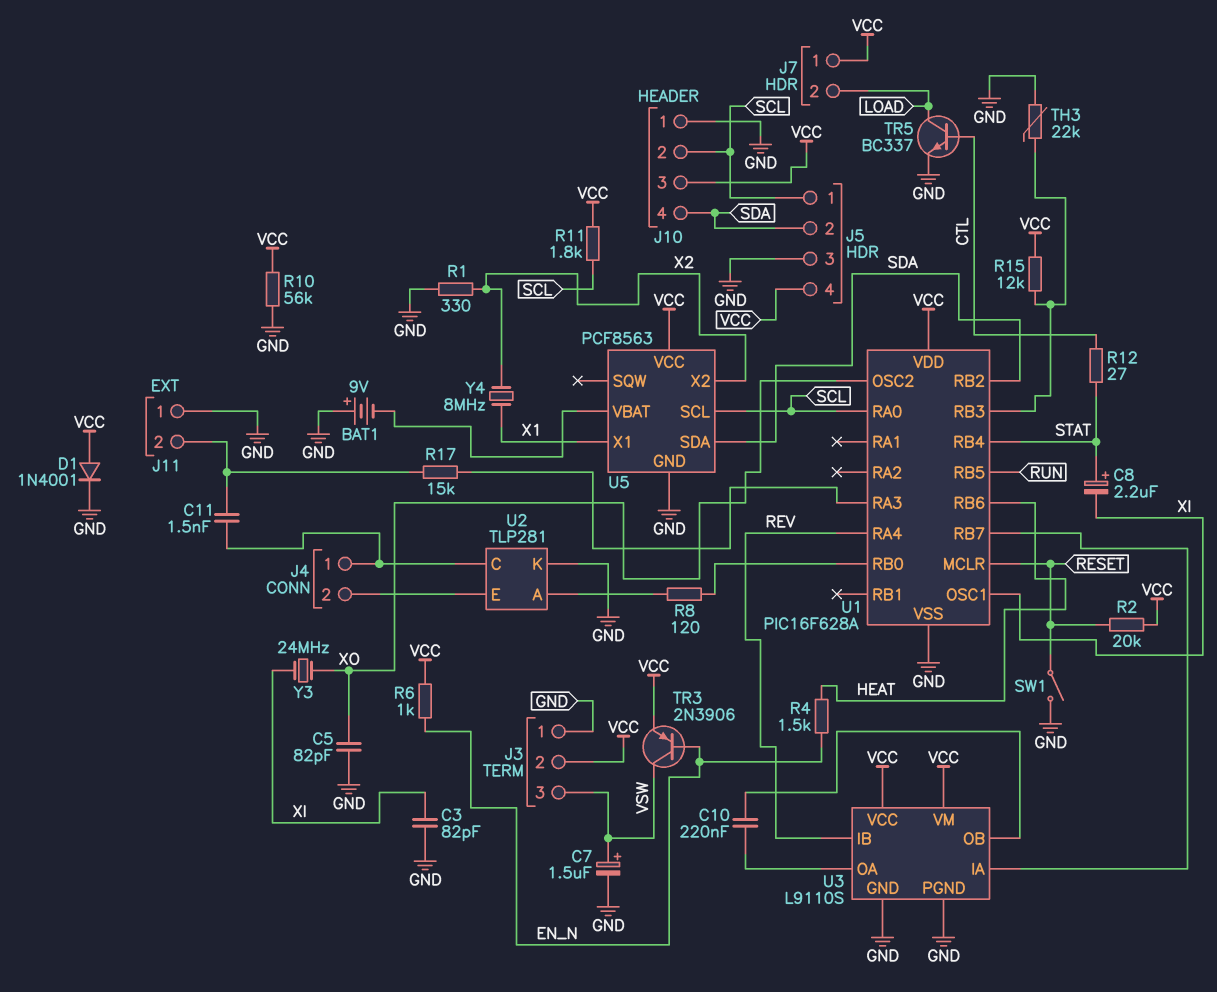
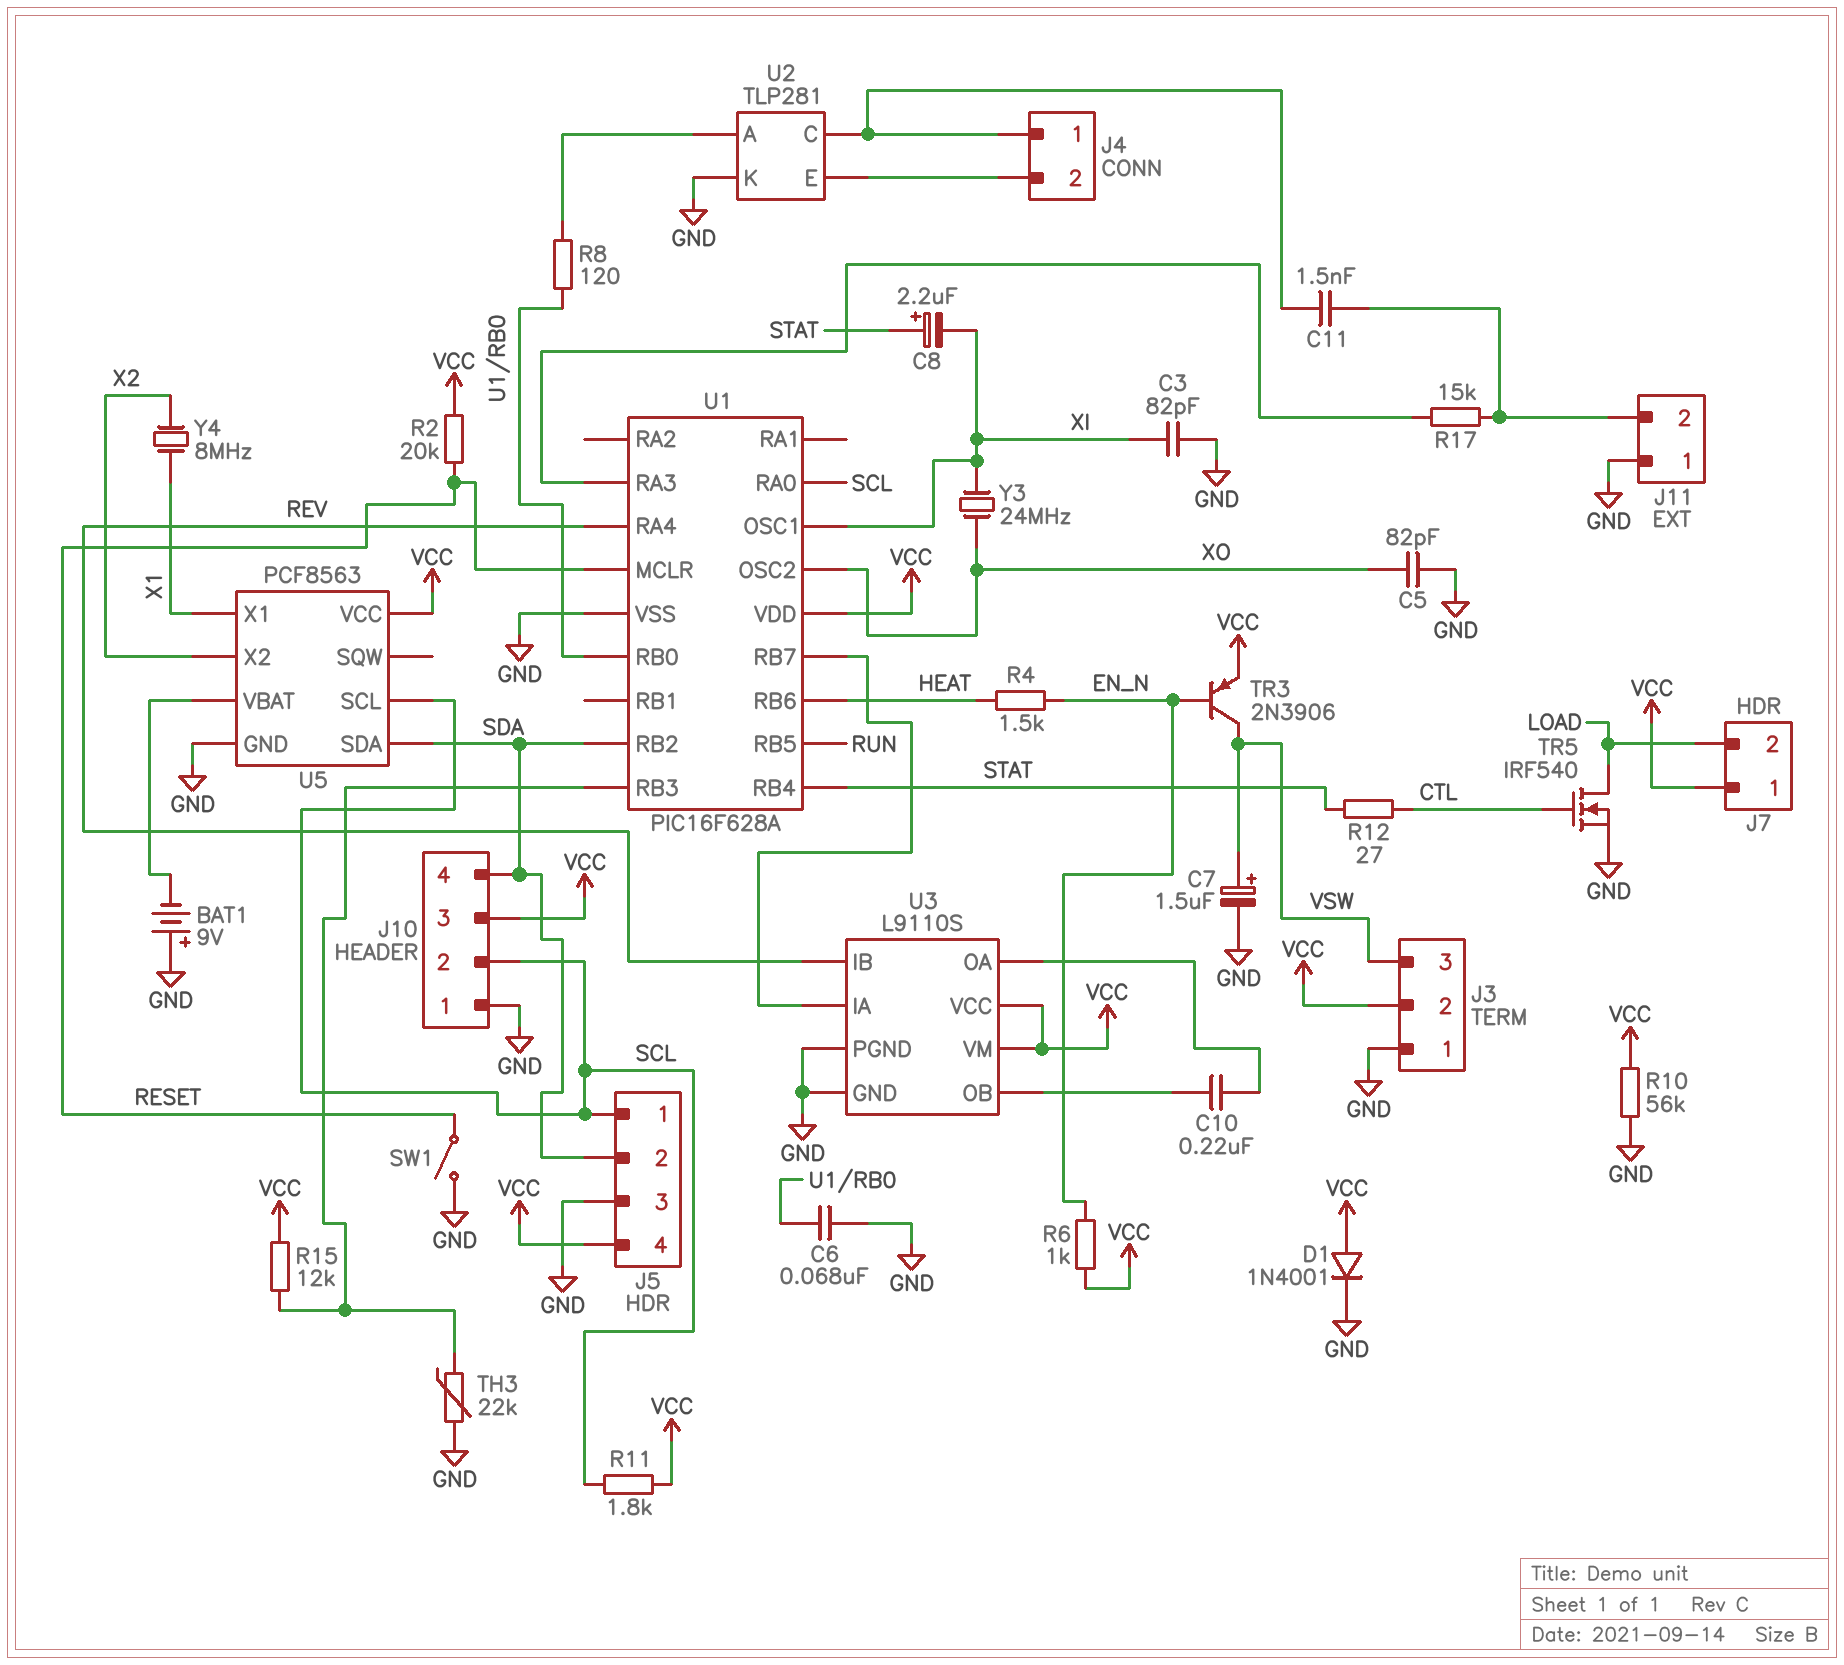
C6: none -> 68nF (GND, U1/RB0)
R1: 330 (GND, X2) -> none
TR5: NPN BC337 (B CTL, C LOAD, E GND) -> NMOS IRF540 (G CTL, D LOAD, S GND)

